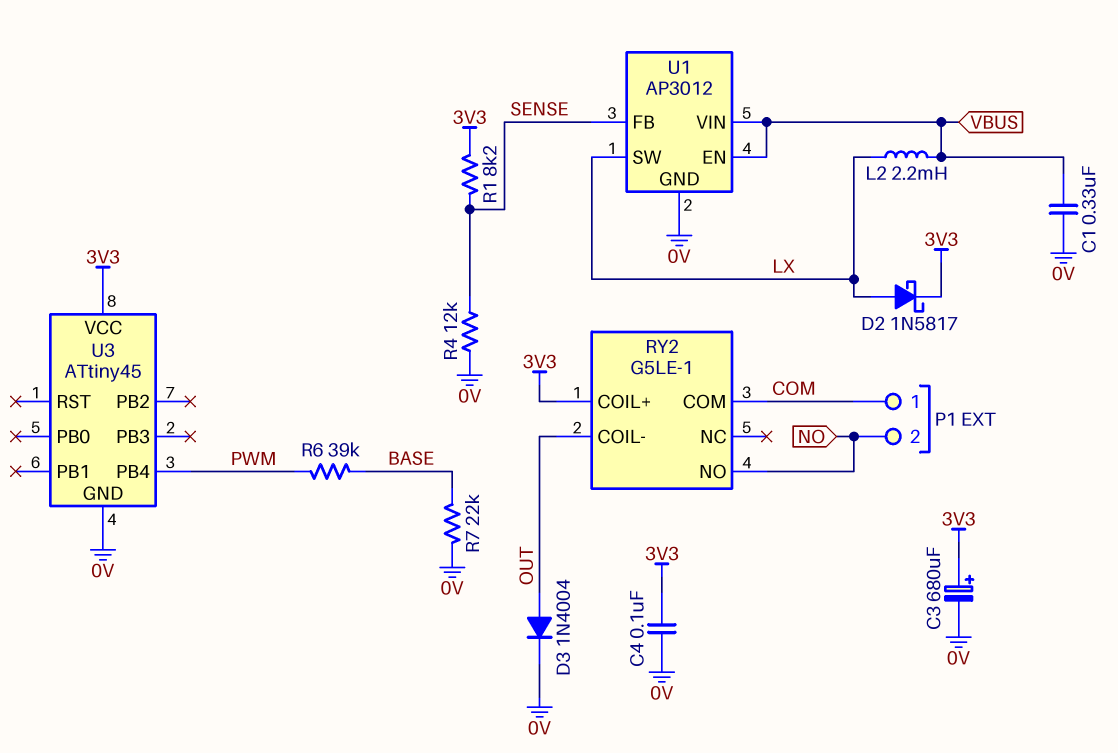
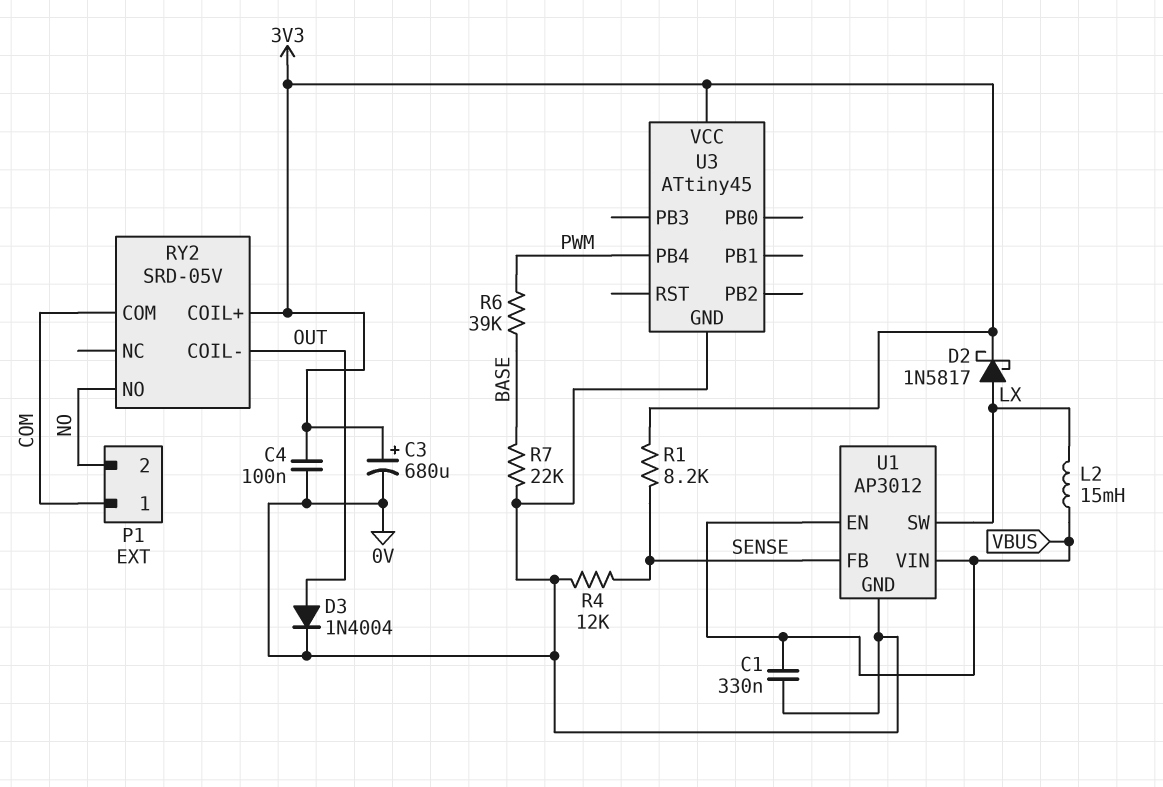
L2: 2.2mH (LX, VBUS) -> 15mH (LX, VBUS)
RY2: G5LE-1 -> SRD-05V

